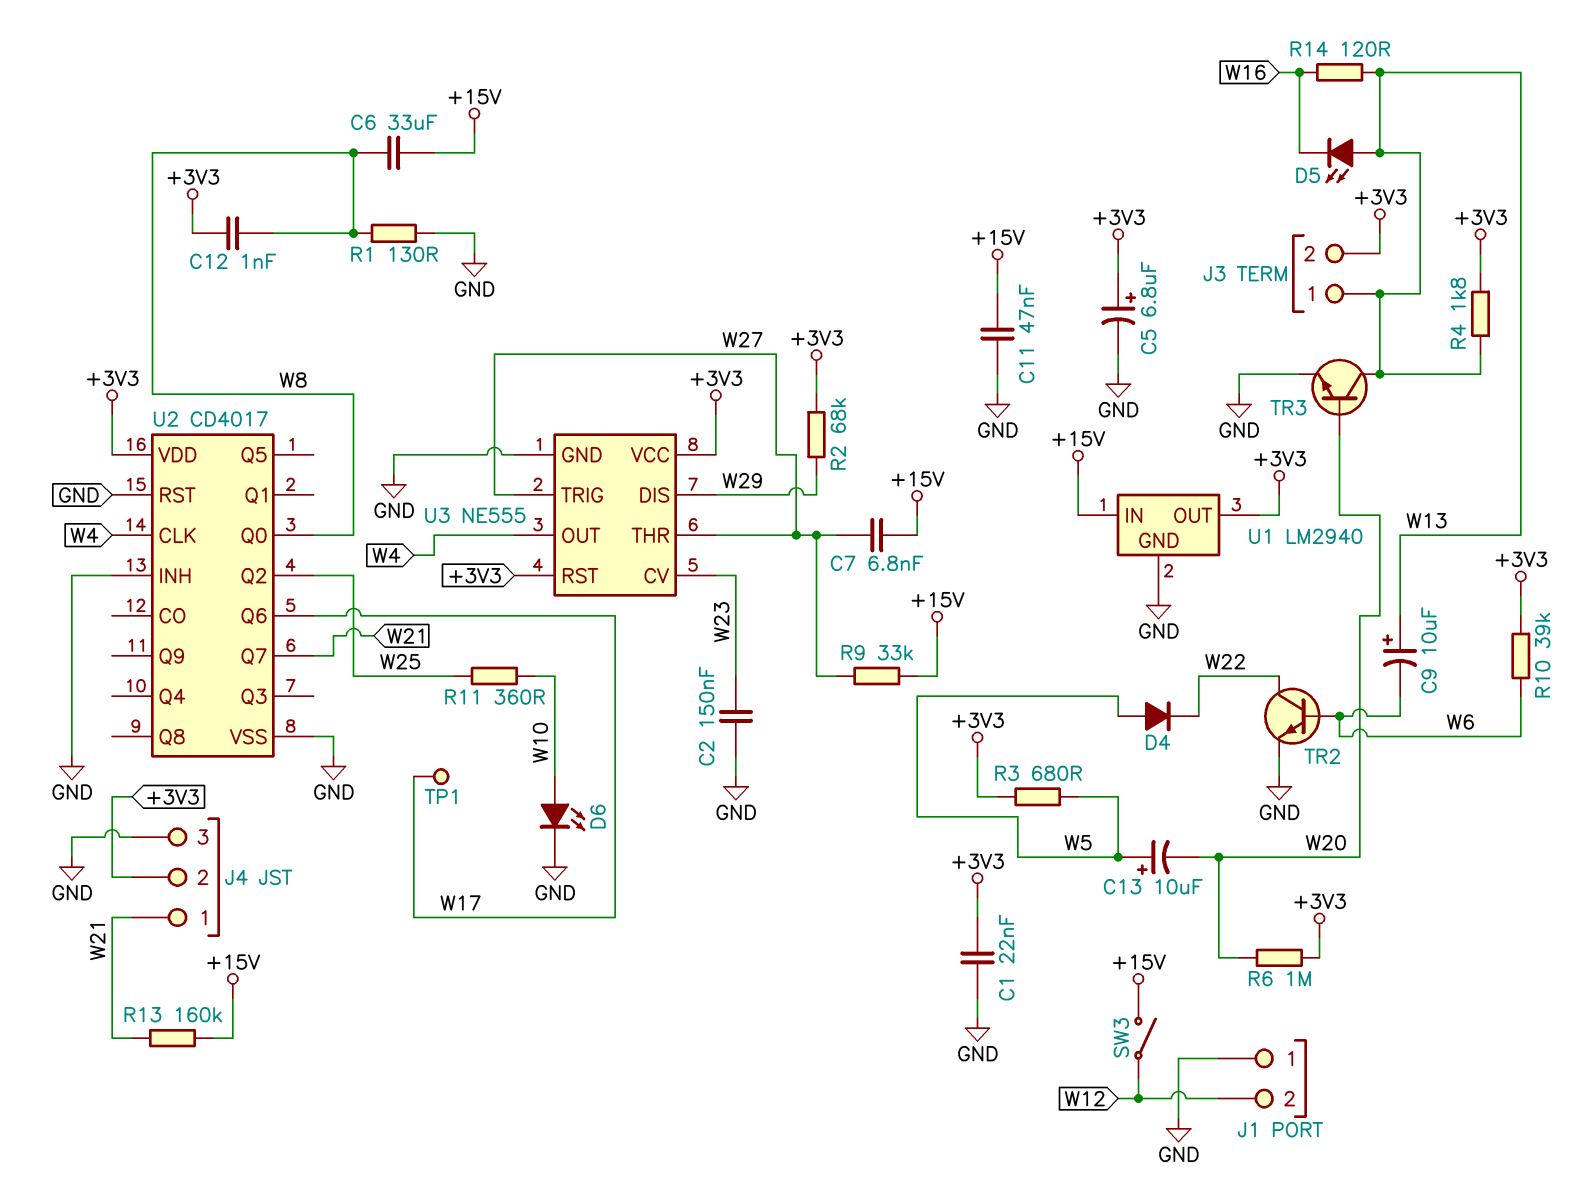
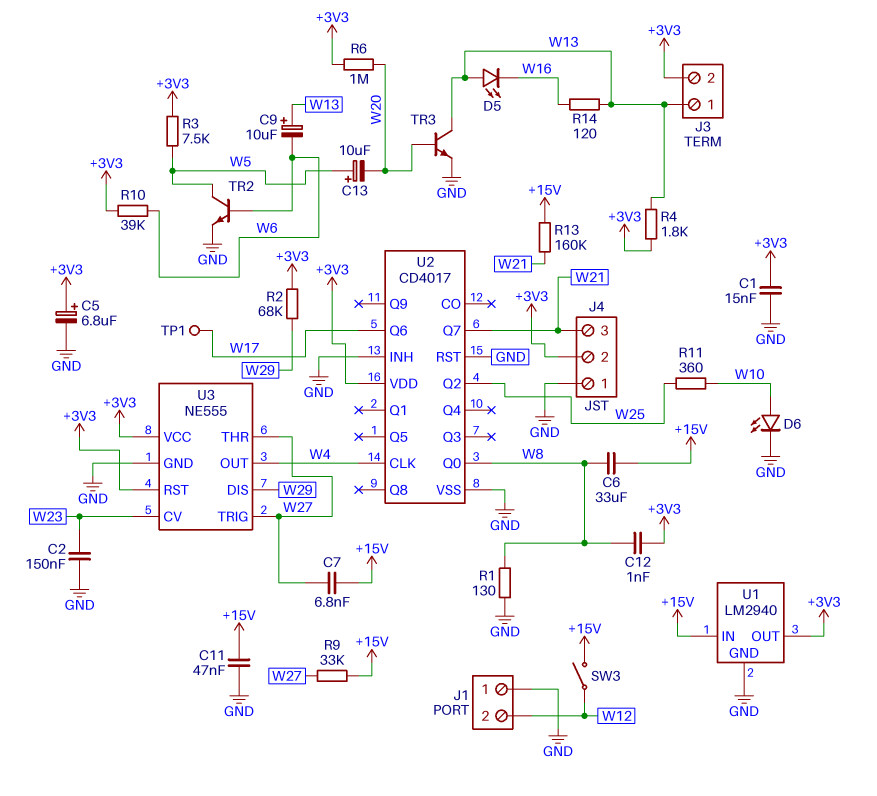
C1: 22nF (+3V3, GND) -> 15nF (+3V3, GND)
D4: diode (A W5, K W22) -> none
J4 pin 1: W21 -> GND
J4 pin 3: GND -> W21
R3: 680 (+3V3, W5) -> 7.5k (+3V3, W5)
TR2: NPN (B W6, C W22, E GND) -> NPN (B W6, C W5, E GND)

